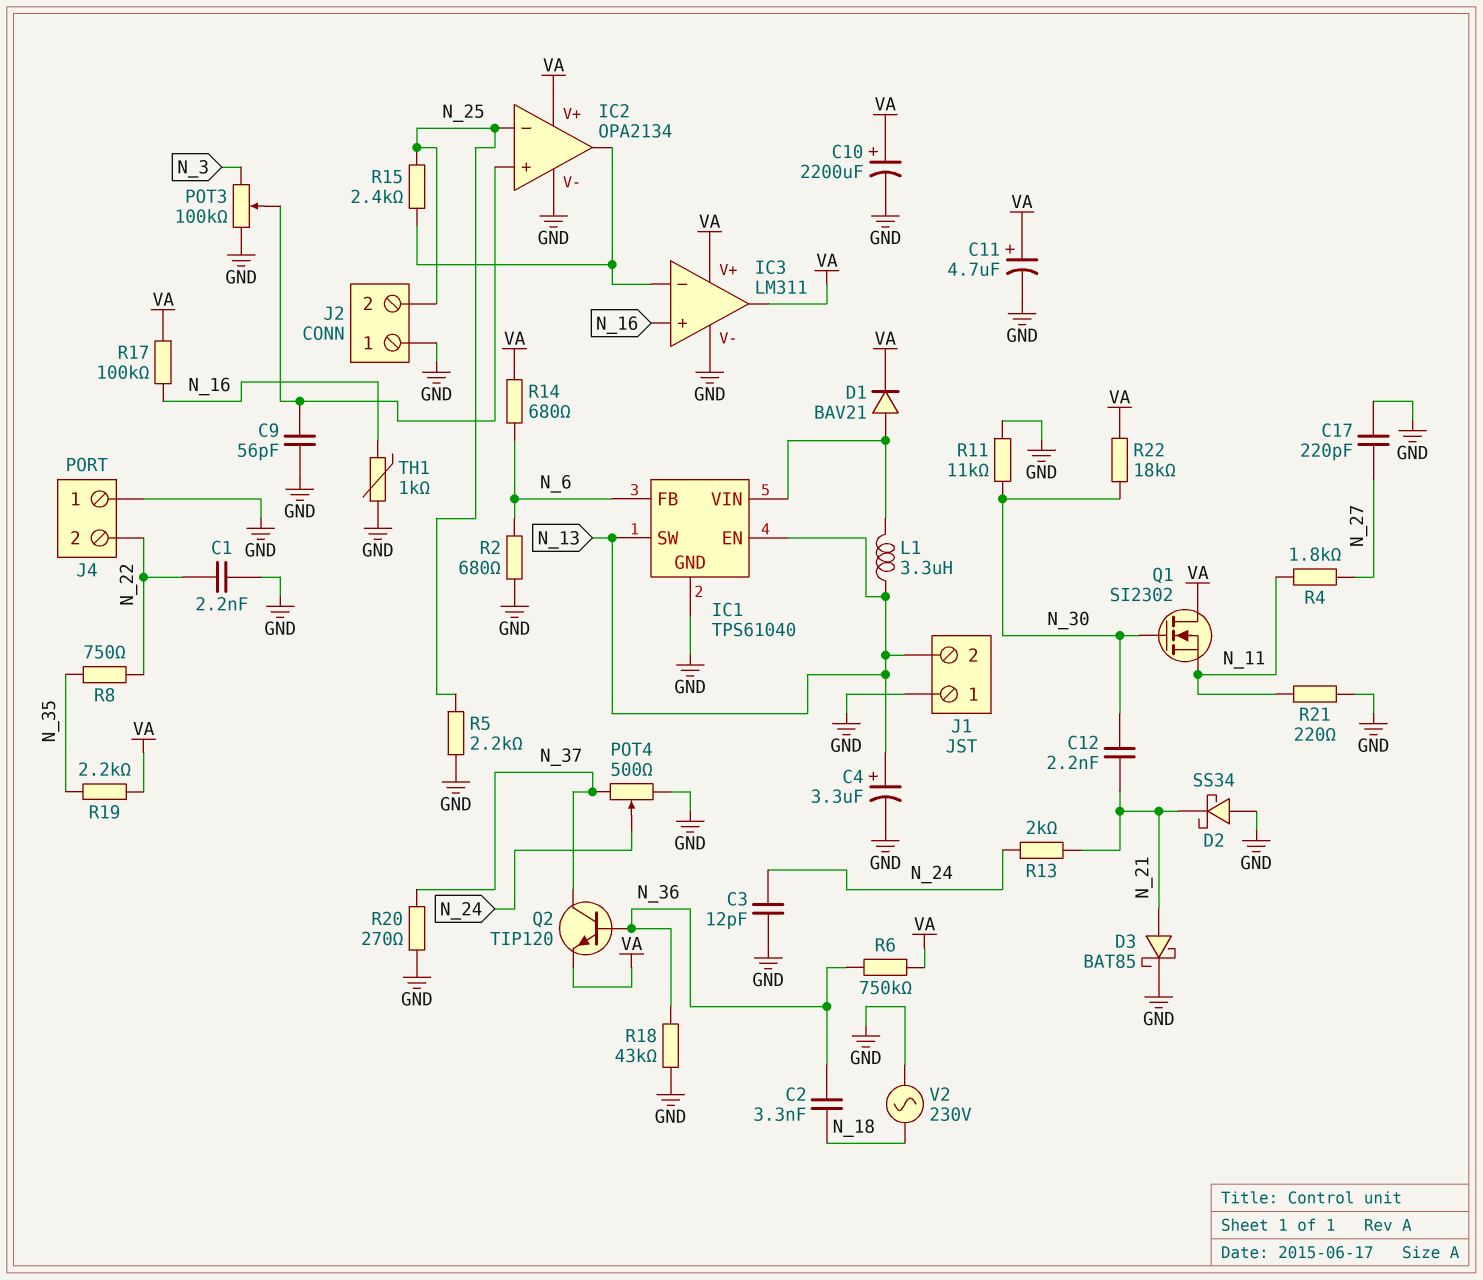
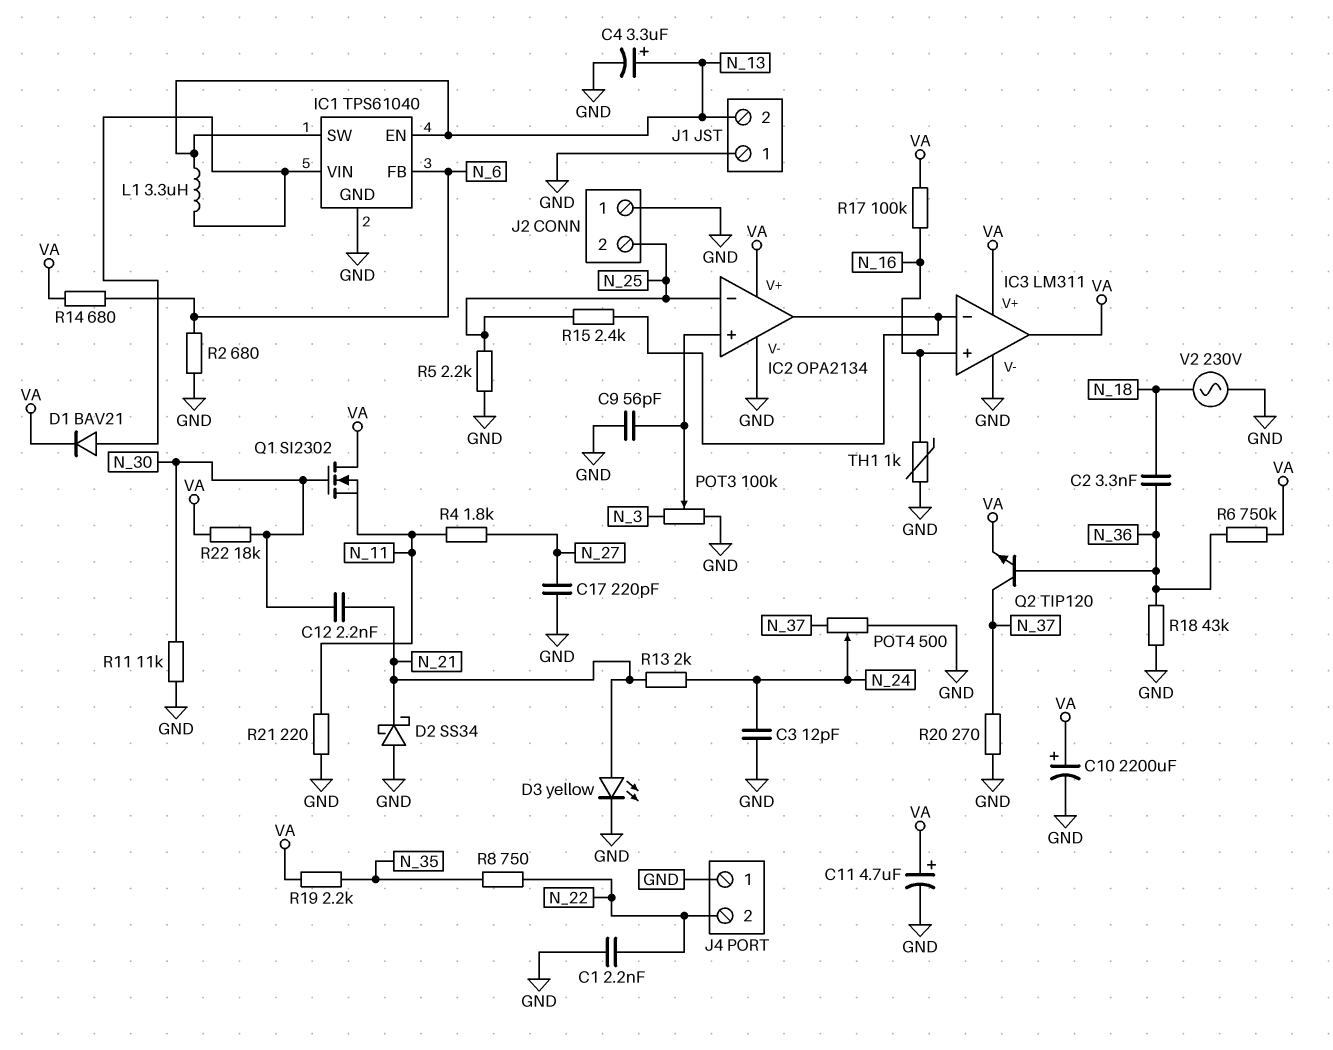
D3: schottky BAT85 (A N_21, K GND) -> LED yellow (A N_21, K GND)

